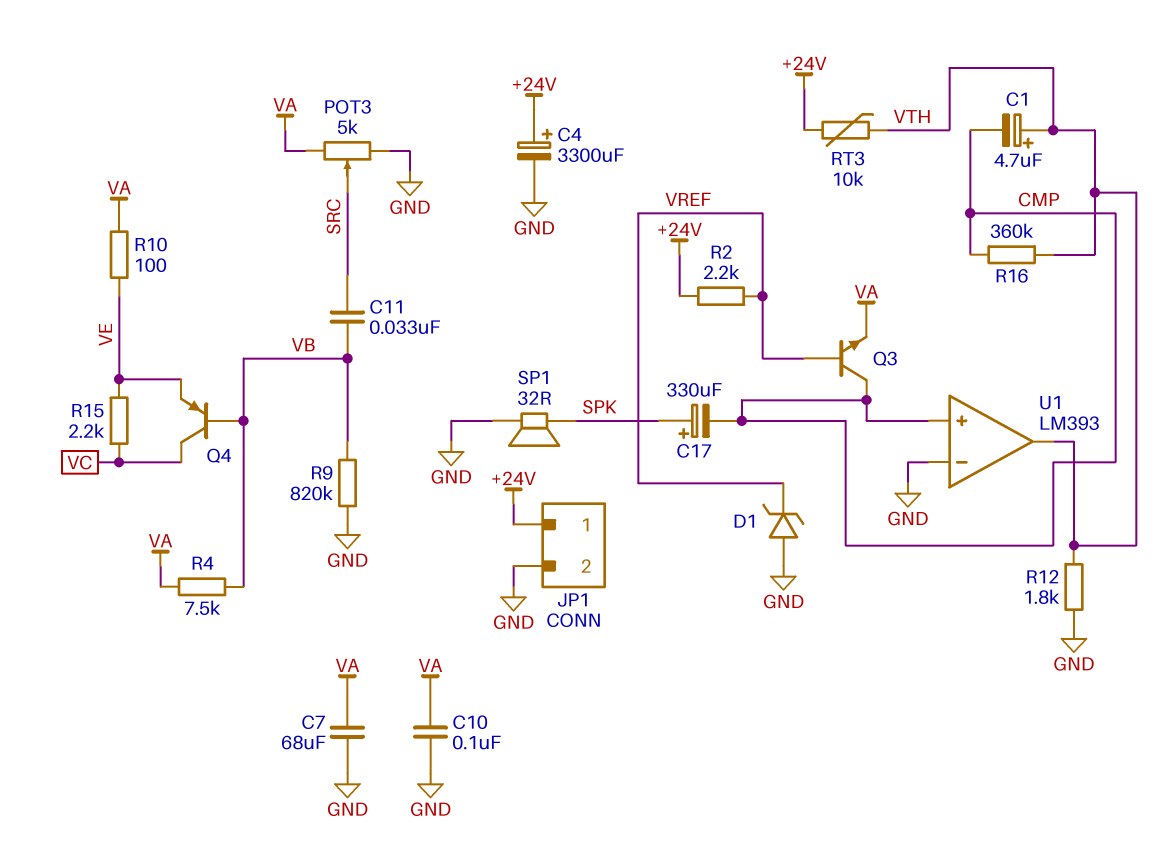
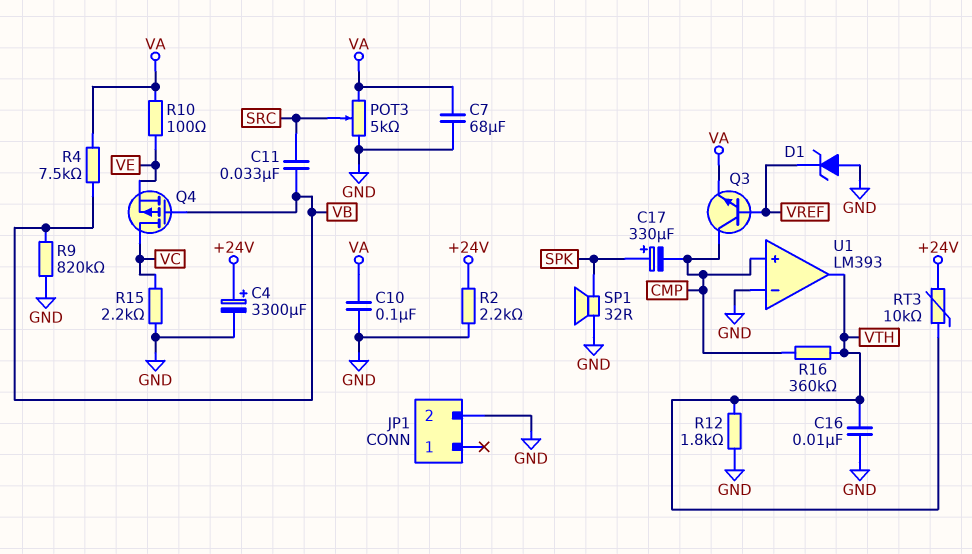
C1: 4.7uF (plus VTH, minus CMP) -> none
C16: none -> 10nF (GND, VTH)
JP1 pin 1: +24V -> none
Q4: PNP (B VB, C VC, E VE) -> PMOS (G VB, D VC, S VE)
R2: 2.2k (+24V, VREF) -> 2.2k (+24V, GND)
R15: 2.2k (VC, VE) -> 2.2k (GND, VC)

